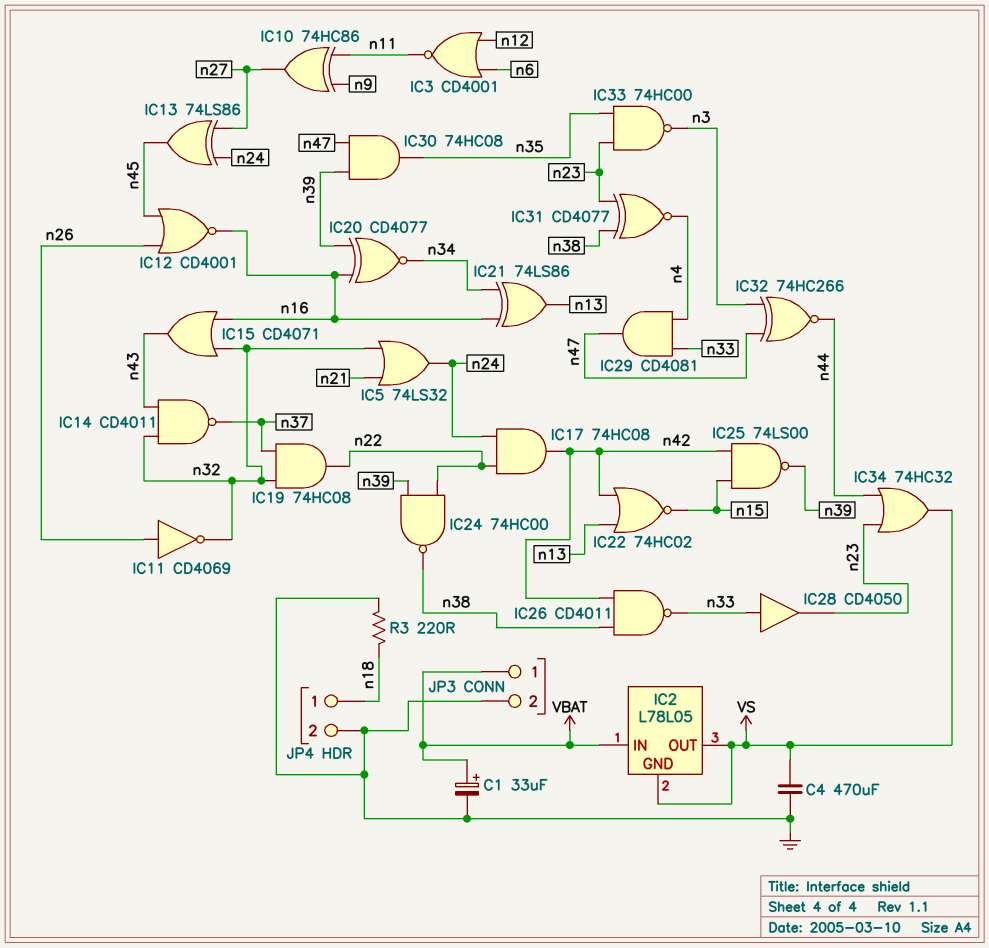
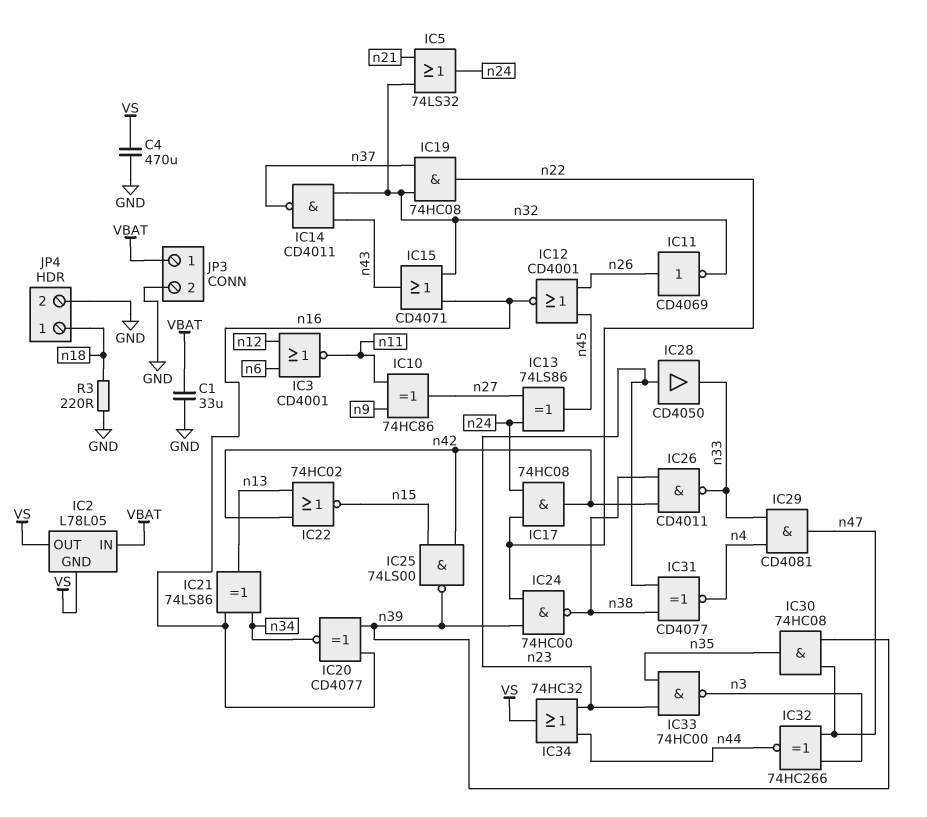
C1: 33uF (plus VBAT, minus GND) -> 33uF (GND, VBAT)
IC28: buffer CD4050 (in n33, out n23) -> buffer CD4050 (in n23, out n33)

